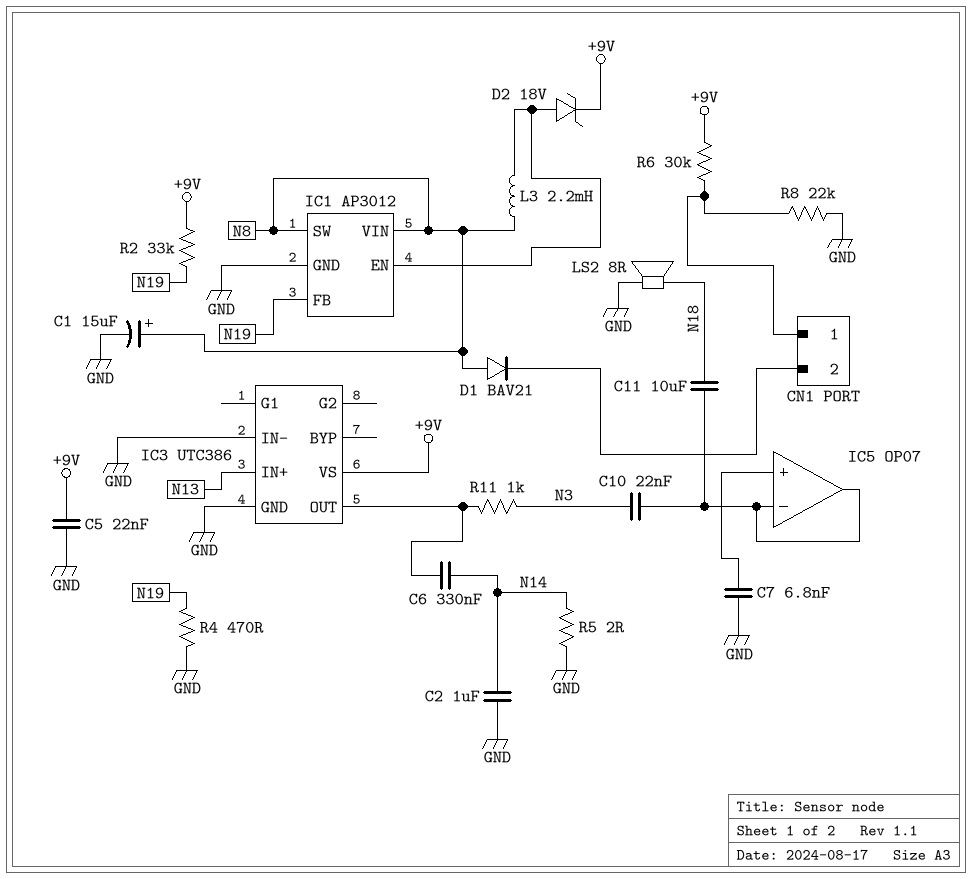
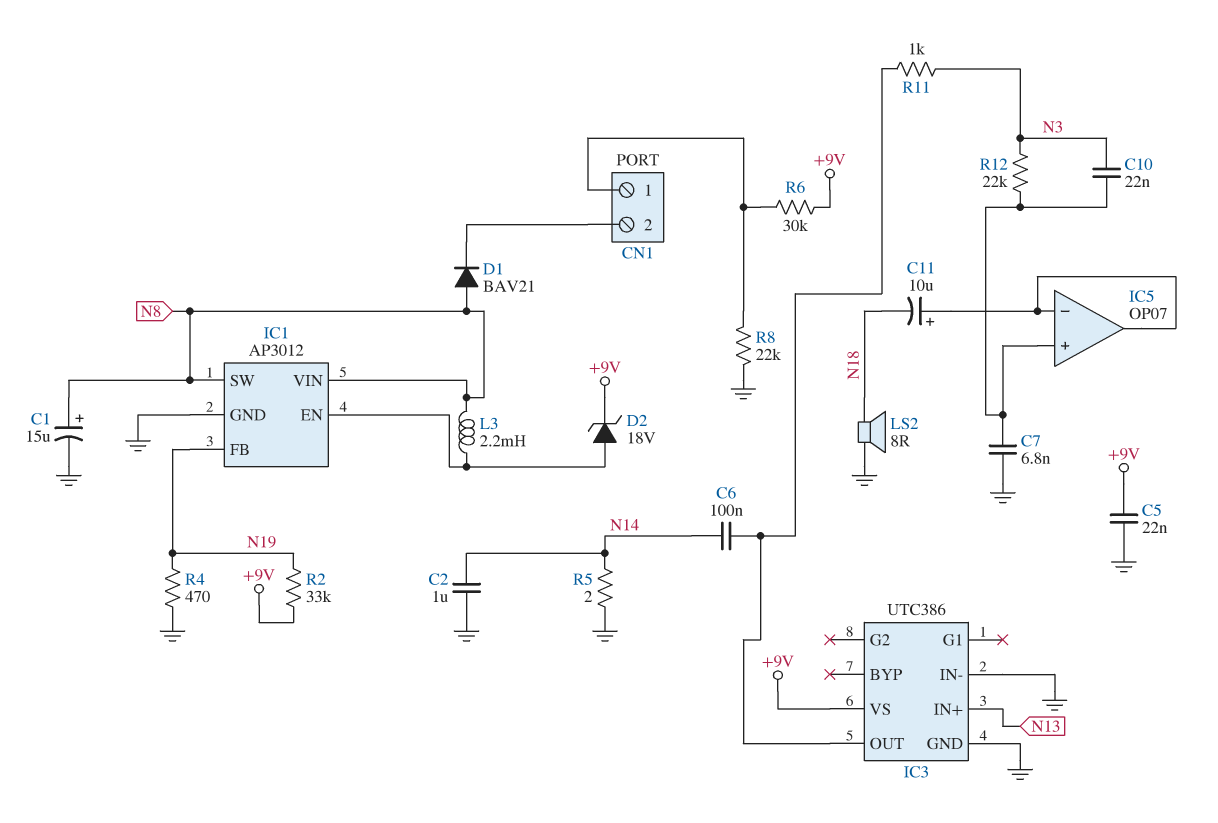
C6: 330nF (IC3/OUT, N14) -> 100nF (IC3/OUT, N14)
C10: 22nF (IC5/in-, N3) -> 22nF (IC5/in+, N3)
C11: 10uF (IC5/in-, N18) -> 10uF (plus IC5/in-, minus N18)
R12: none -> 22k (IC5/in+, N3)

